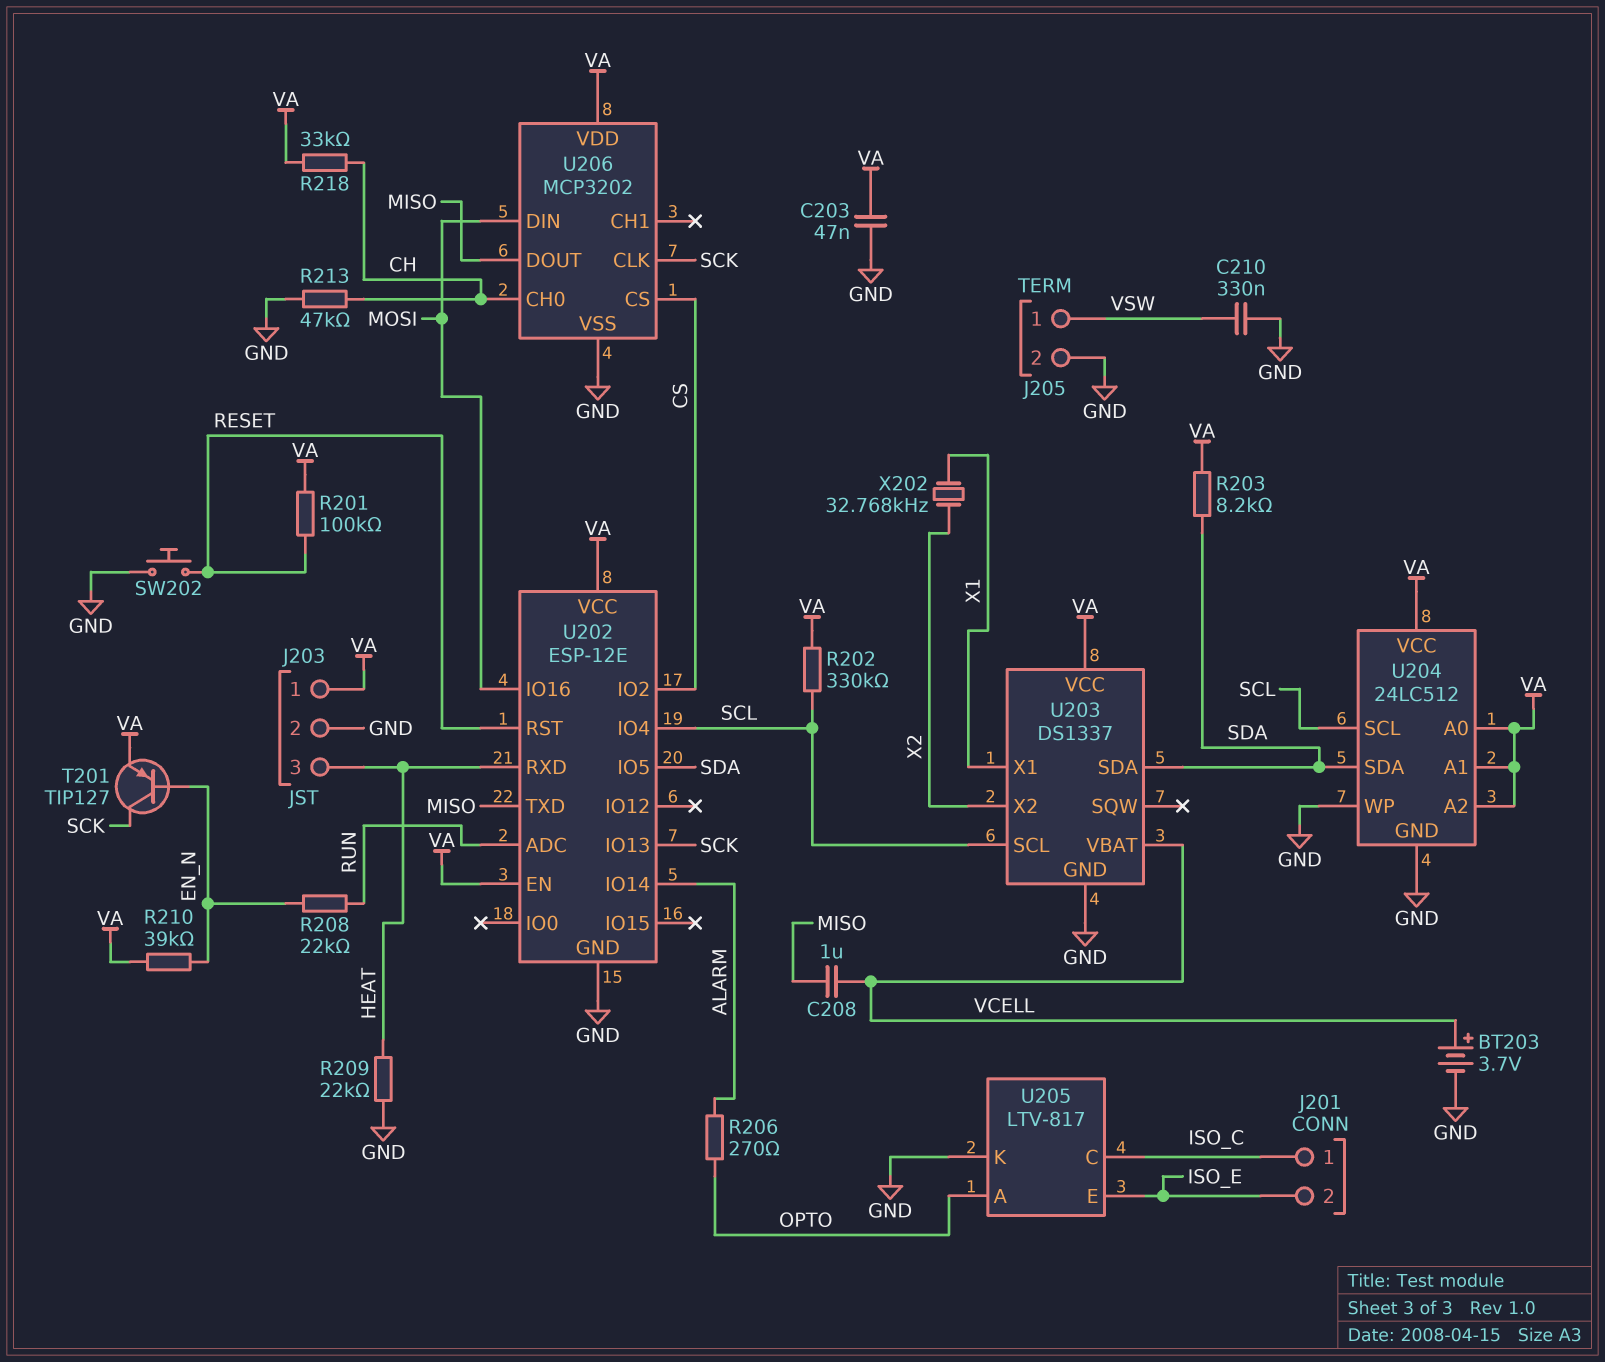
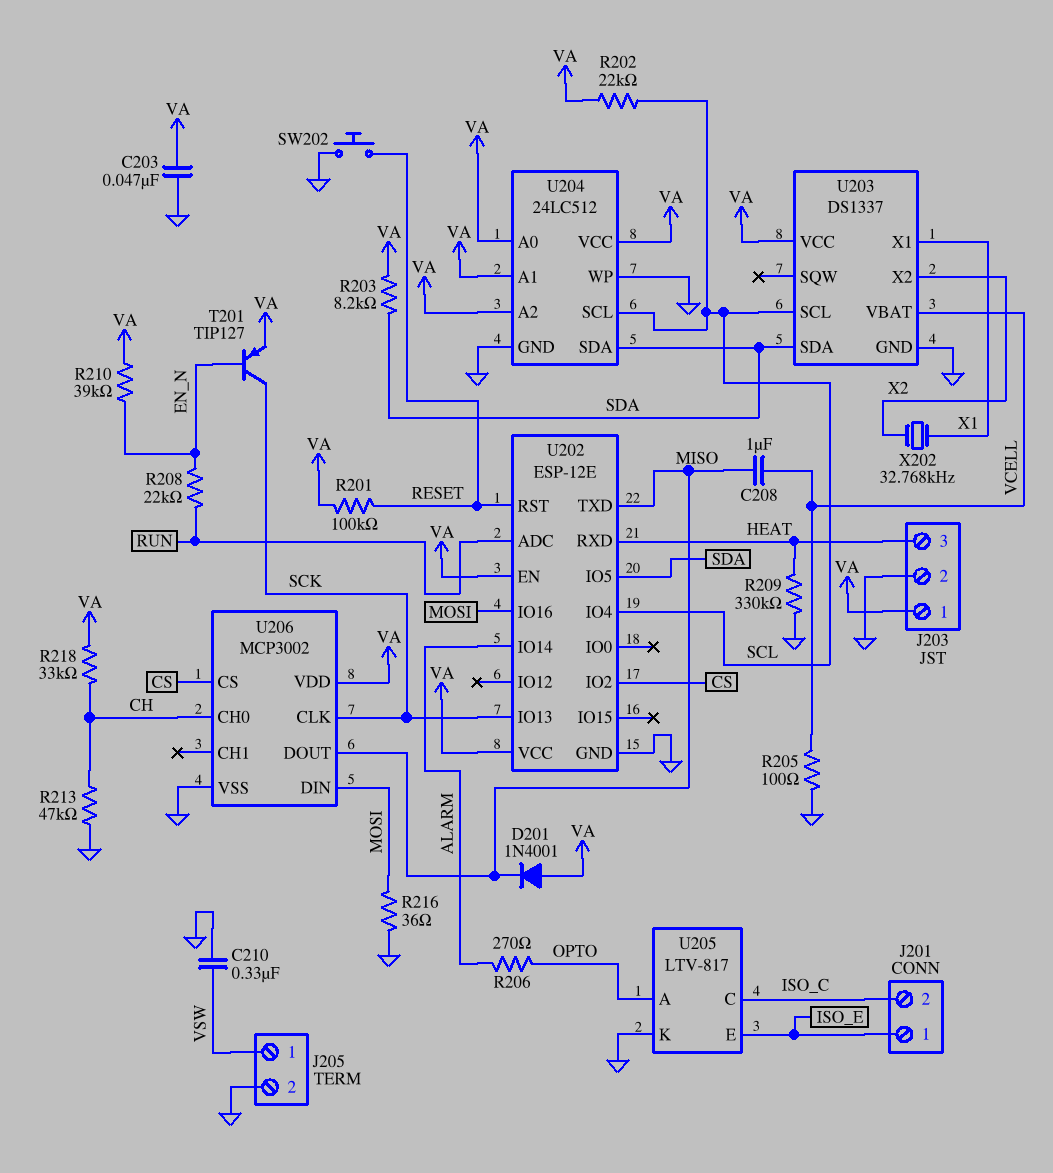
BT203: 3.7V (plus VCELL, minus GND) -> none
D201: none -> diode 1N4001 (A VA, K MISO)
J201 pin 1: ISO_C -> ISO_E
J201 pin 2: ISO_E -> ISO_C
R202: 330k (SCL, VA) -> 22k (SCL, VA)
R205: none -> 100 (GND, VCELL)
R209: 22k (GND, HEAT) -> 330k (GND, HEAT)
R216: none -> 36 (GND, MOSI)
U206: MCP3202 -> MCP3002

